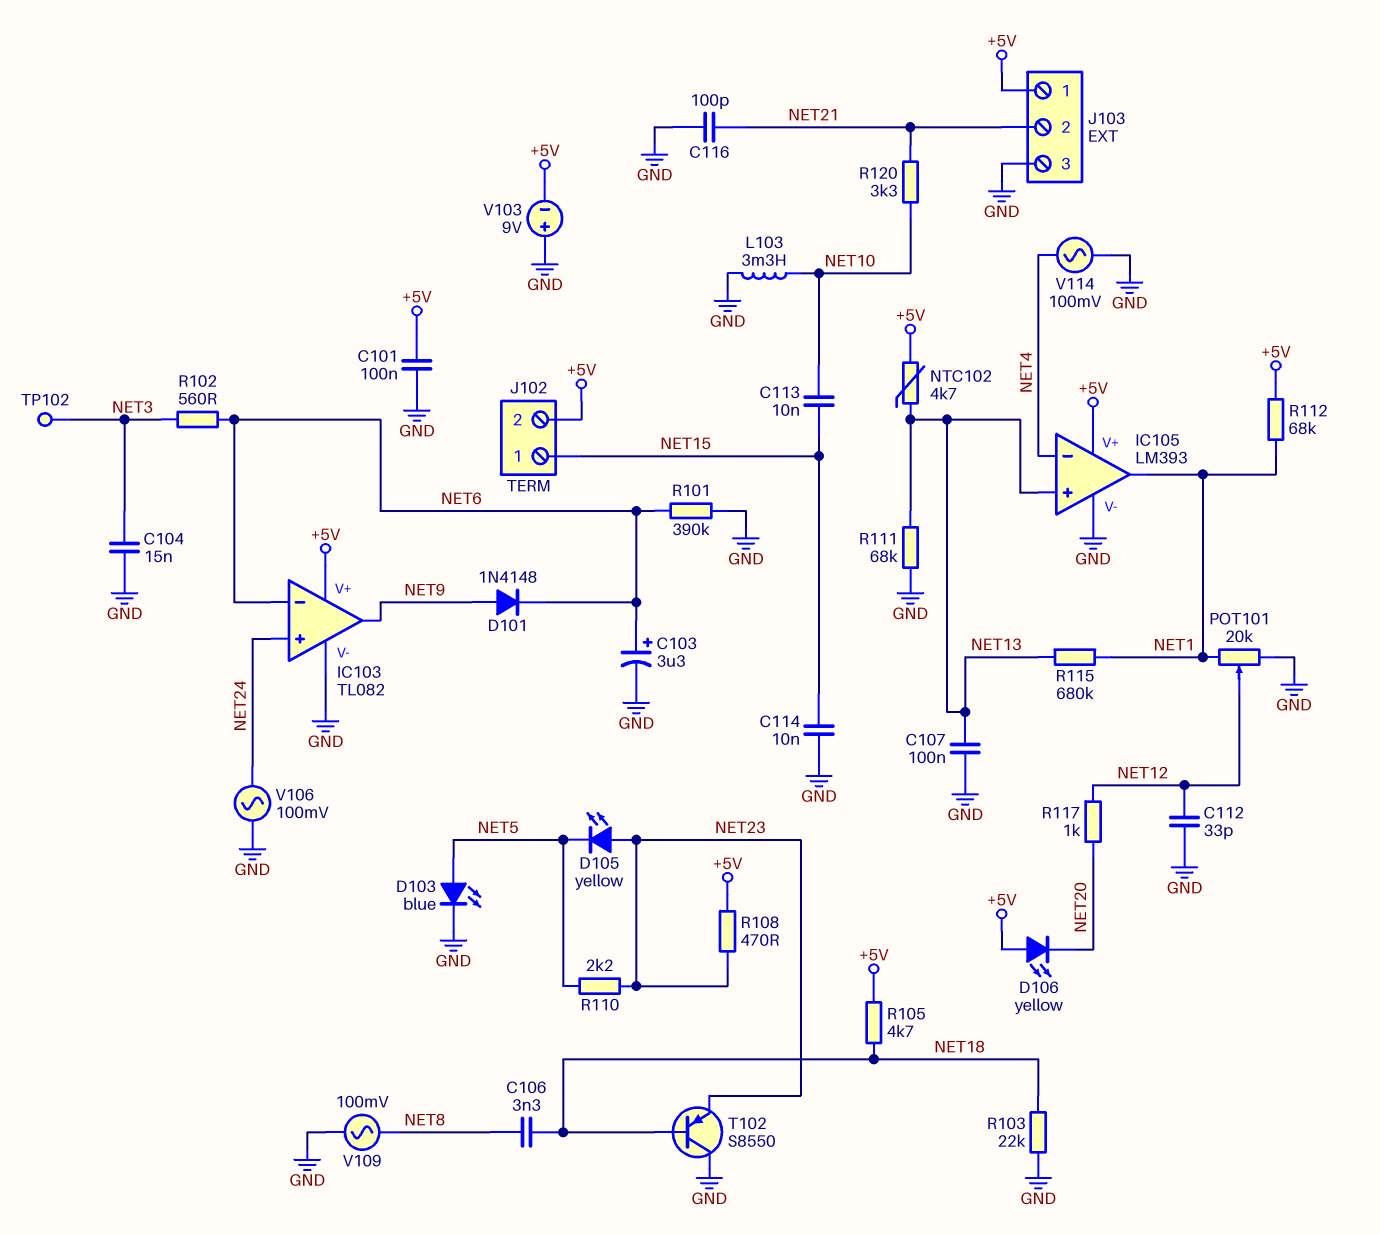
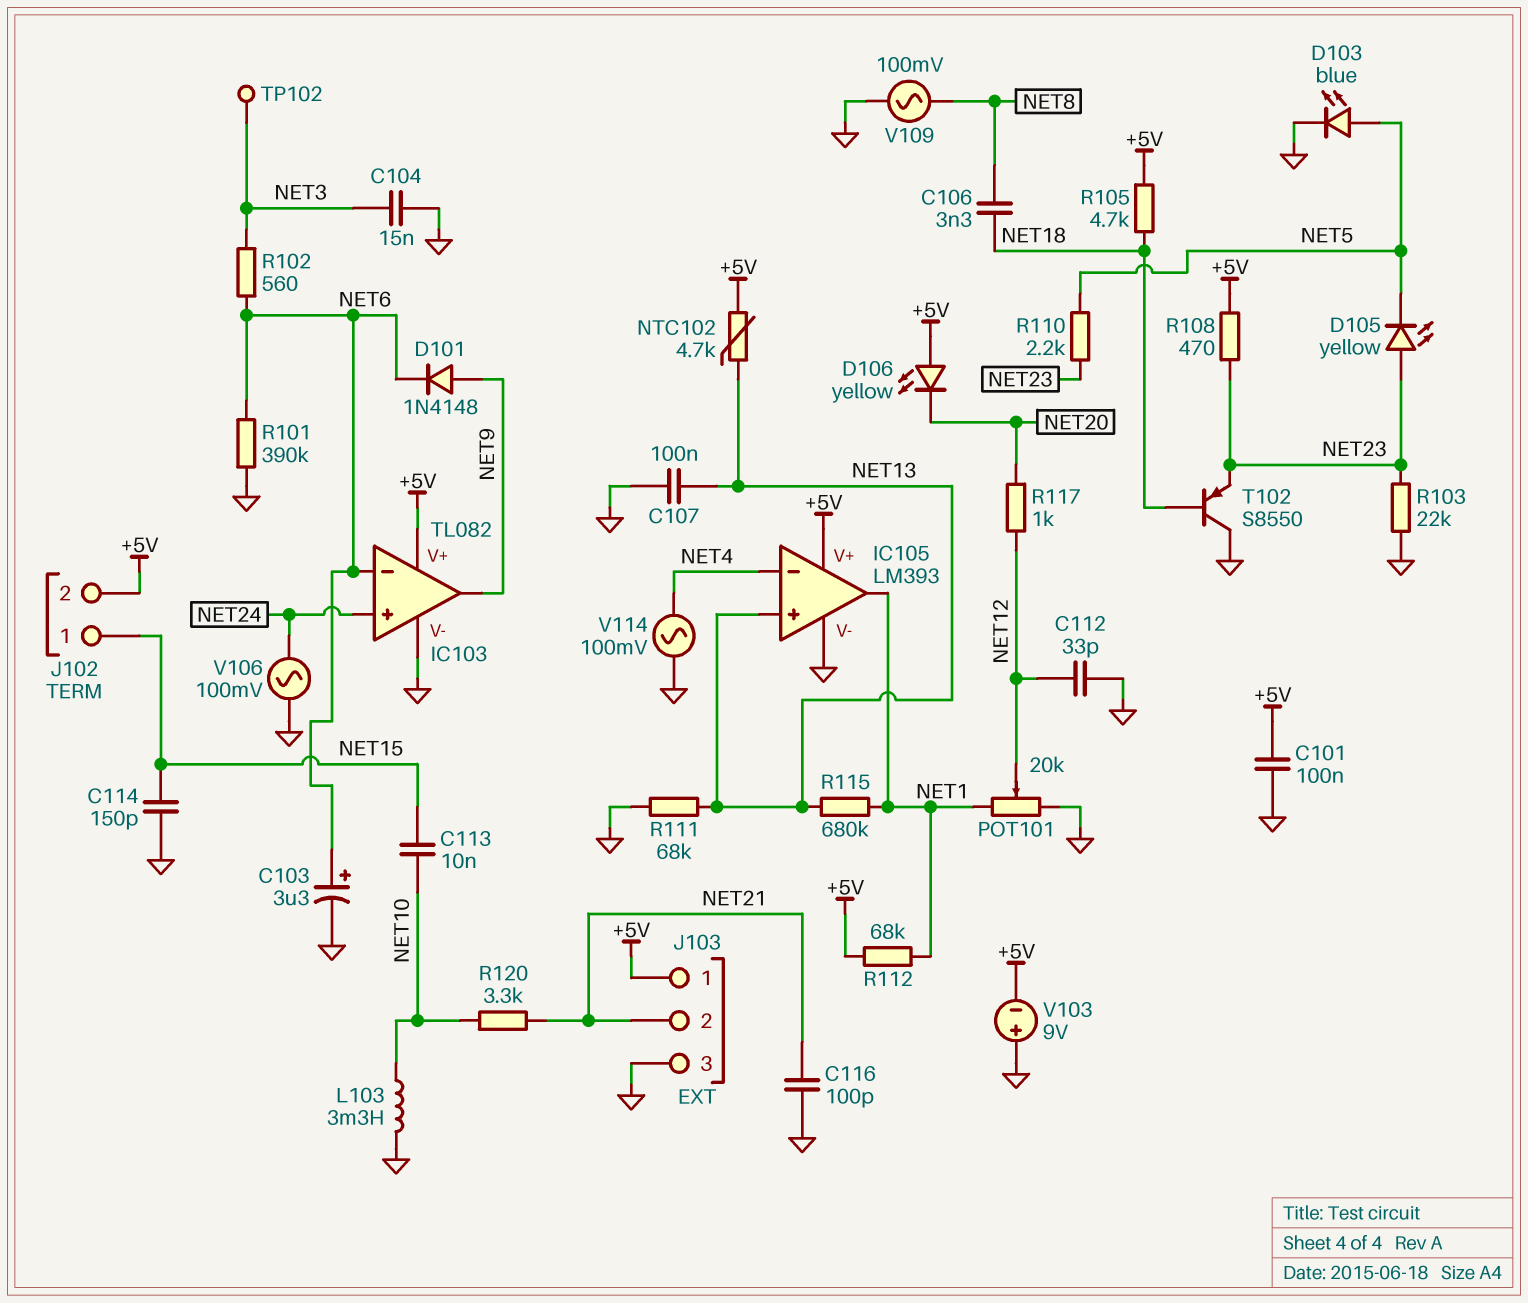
C114: 10nF (GND, NET15) -> 150pF (GND, NET15)
R103: 22k (GND, NET18) -> 22k (GND, NET23)

